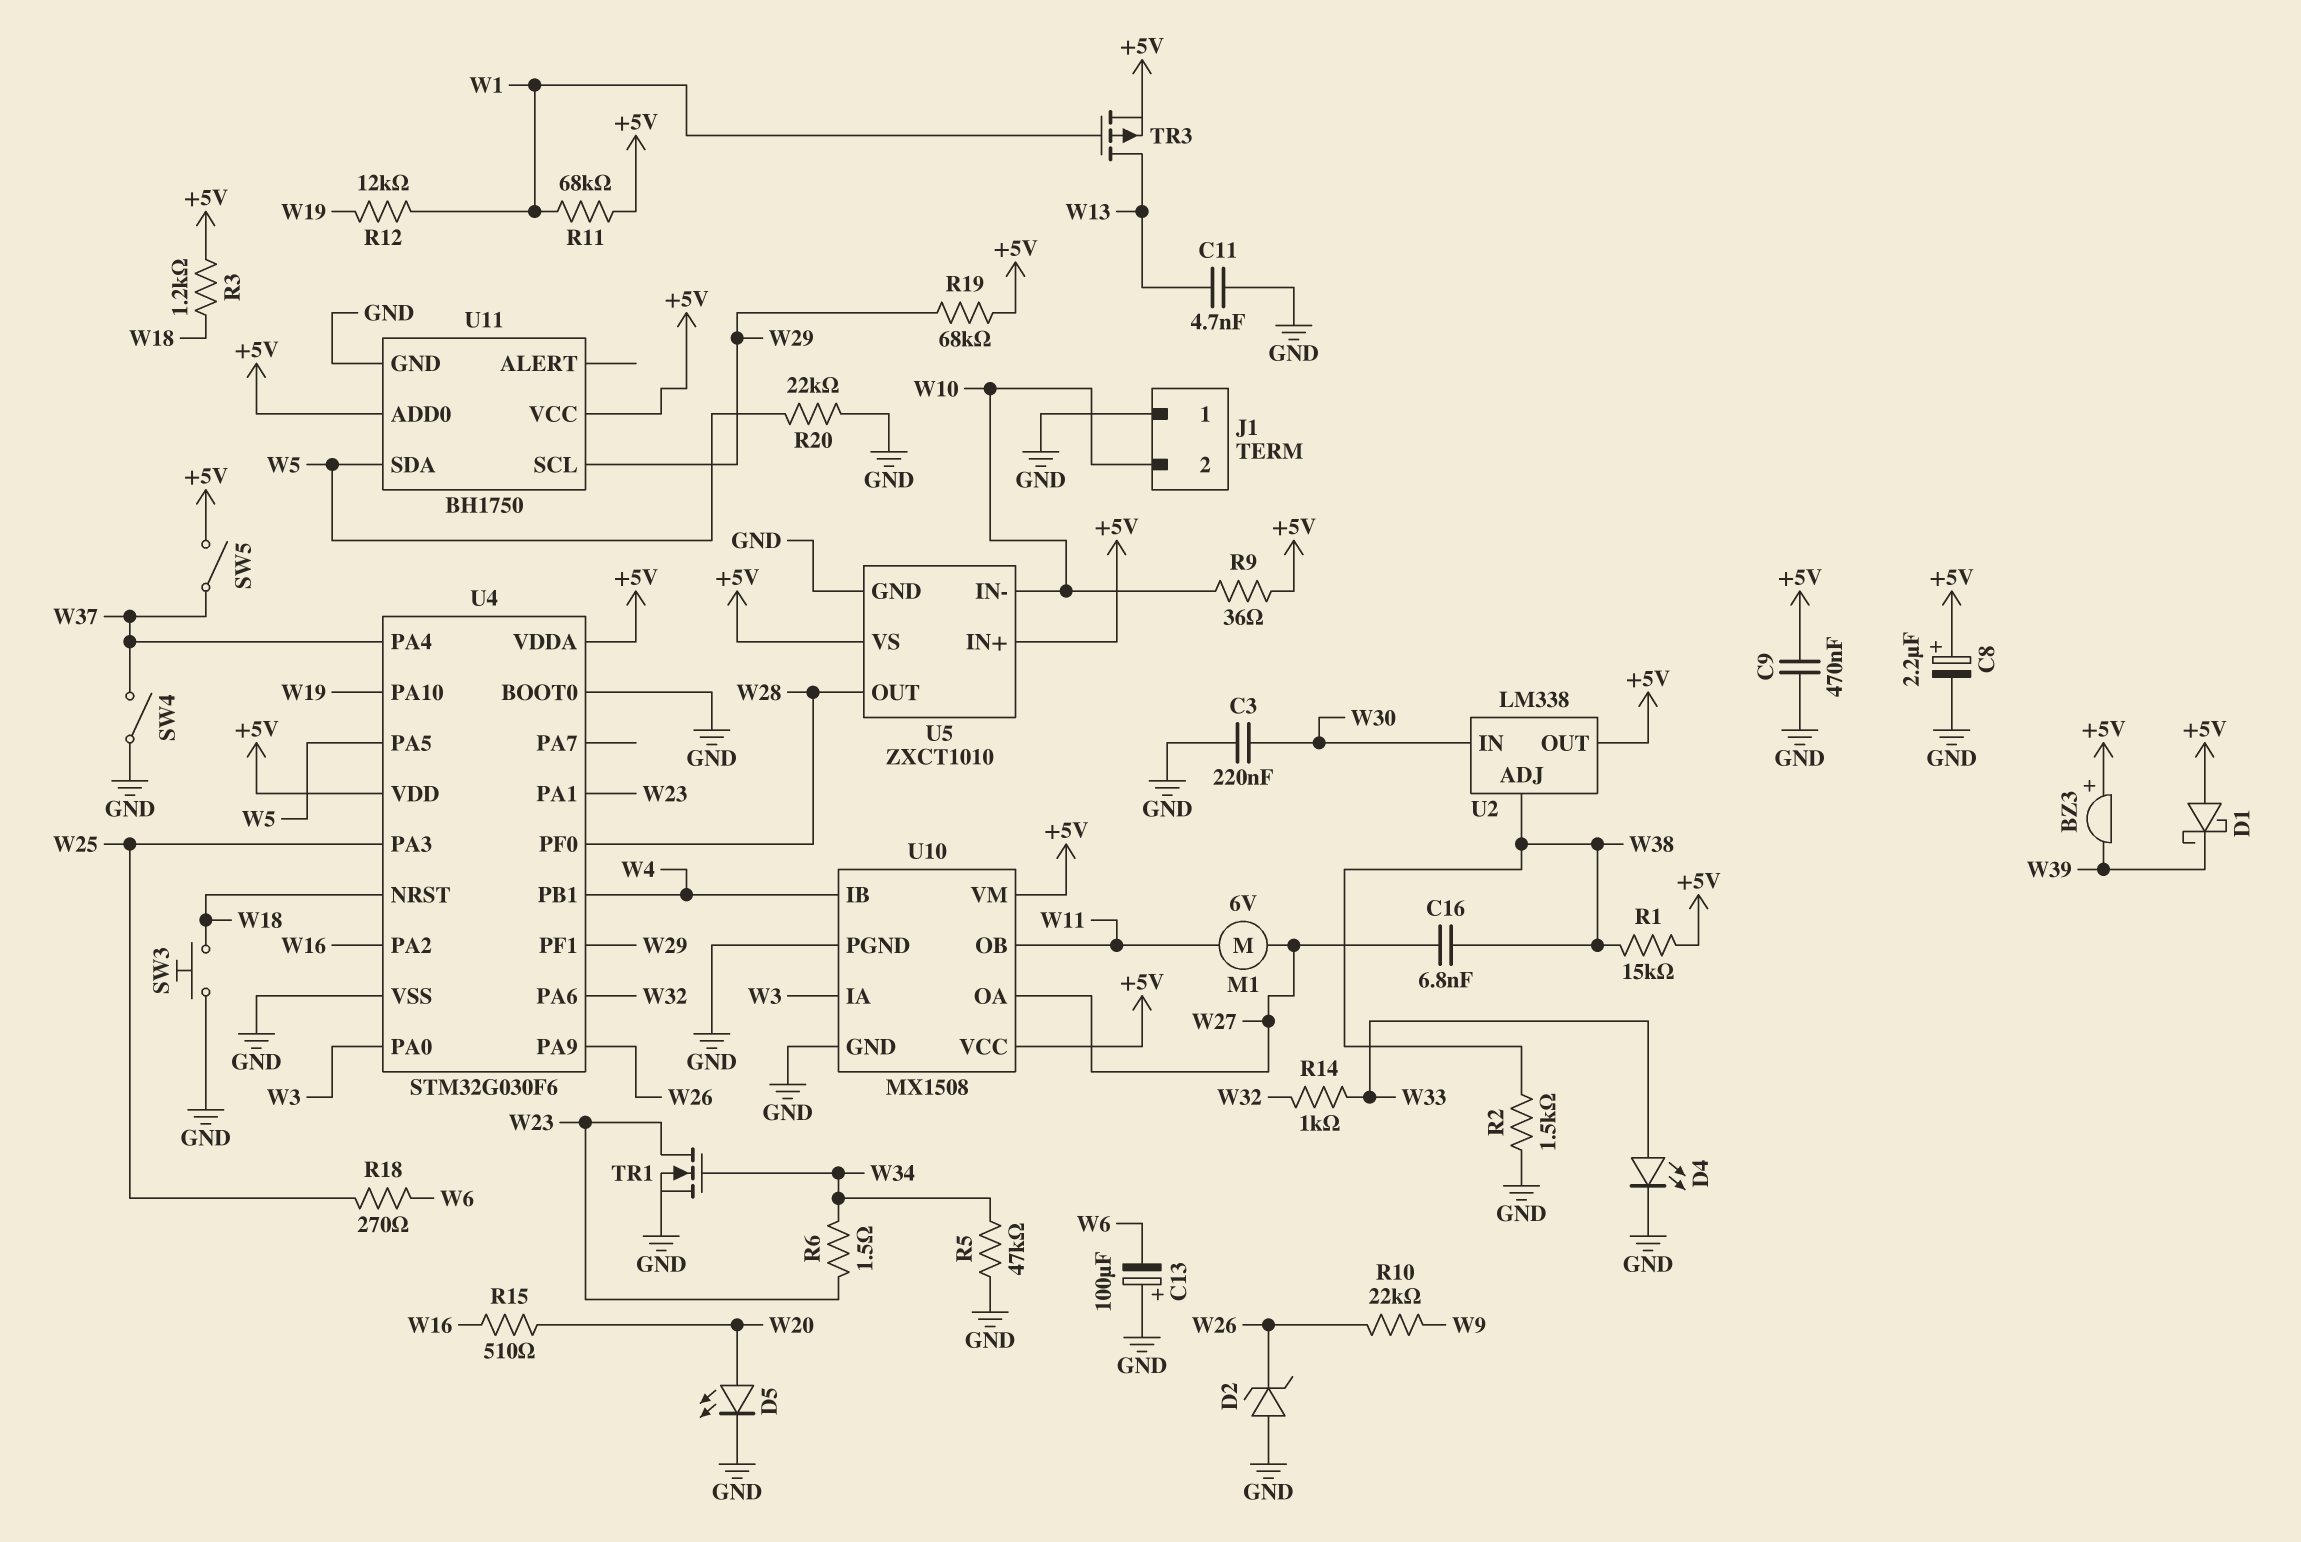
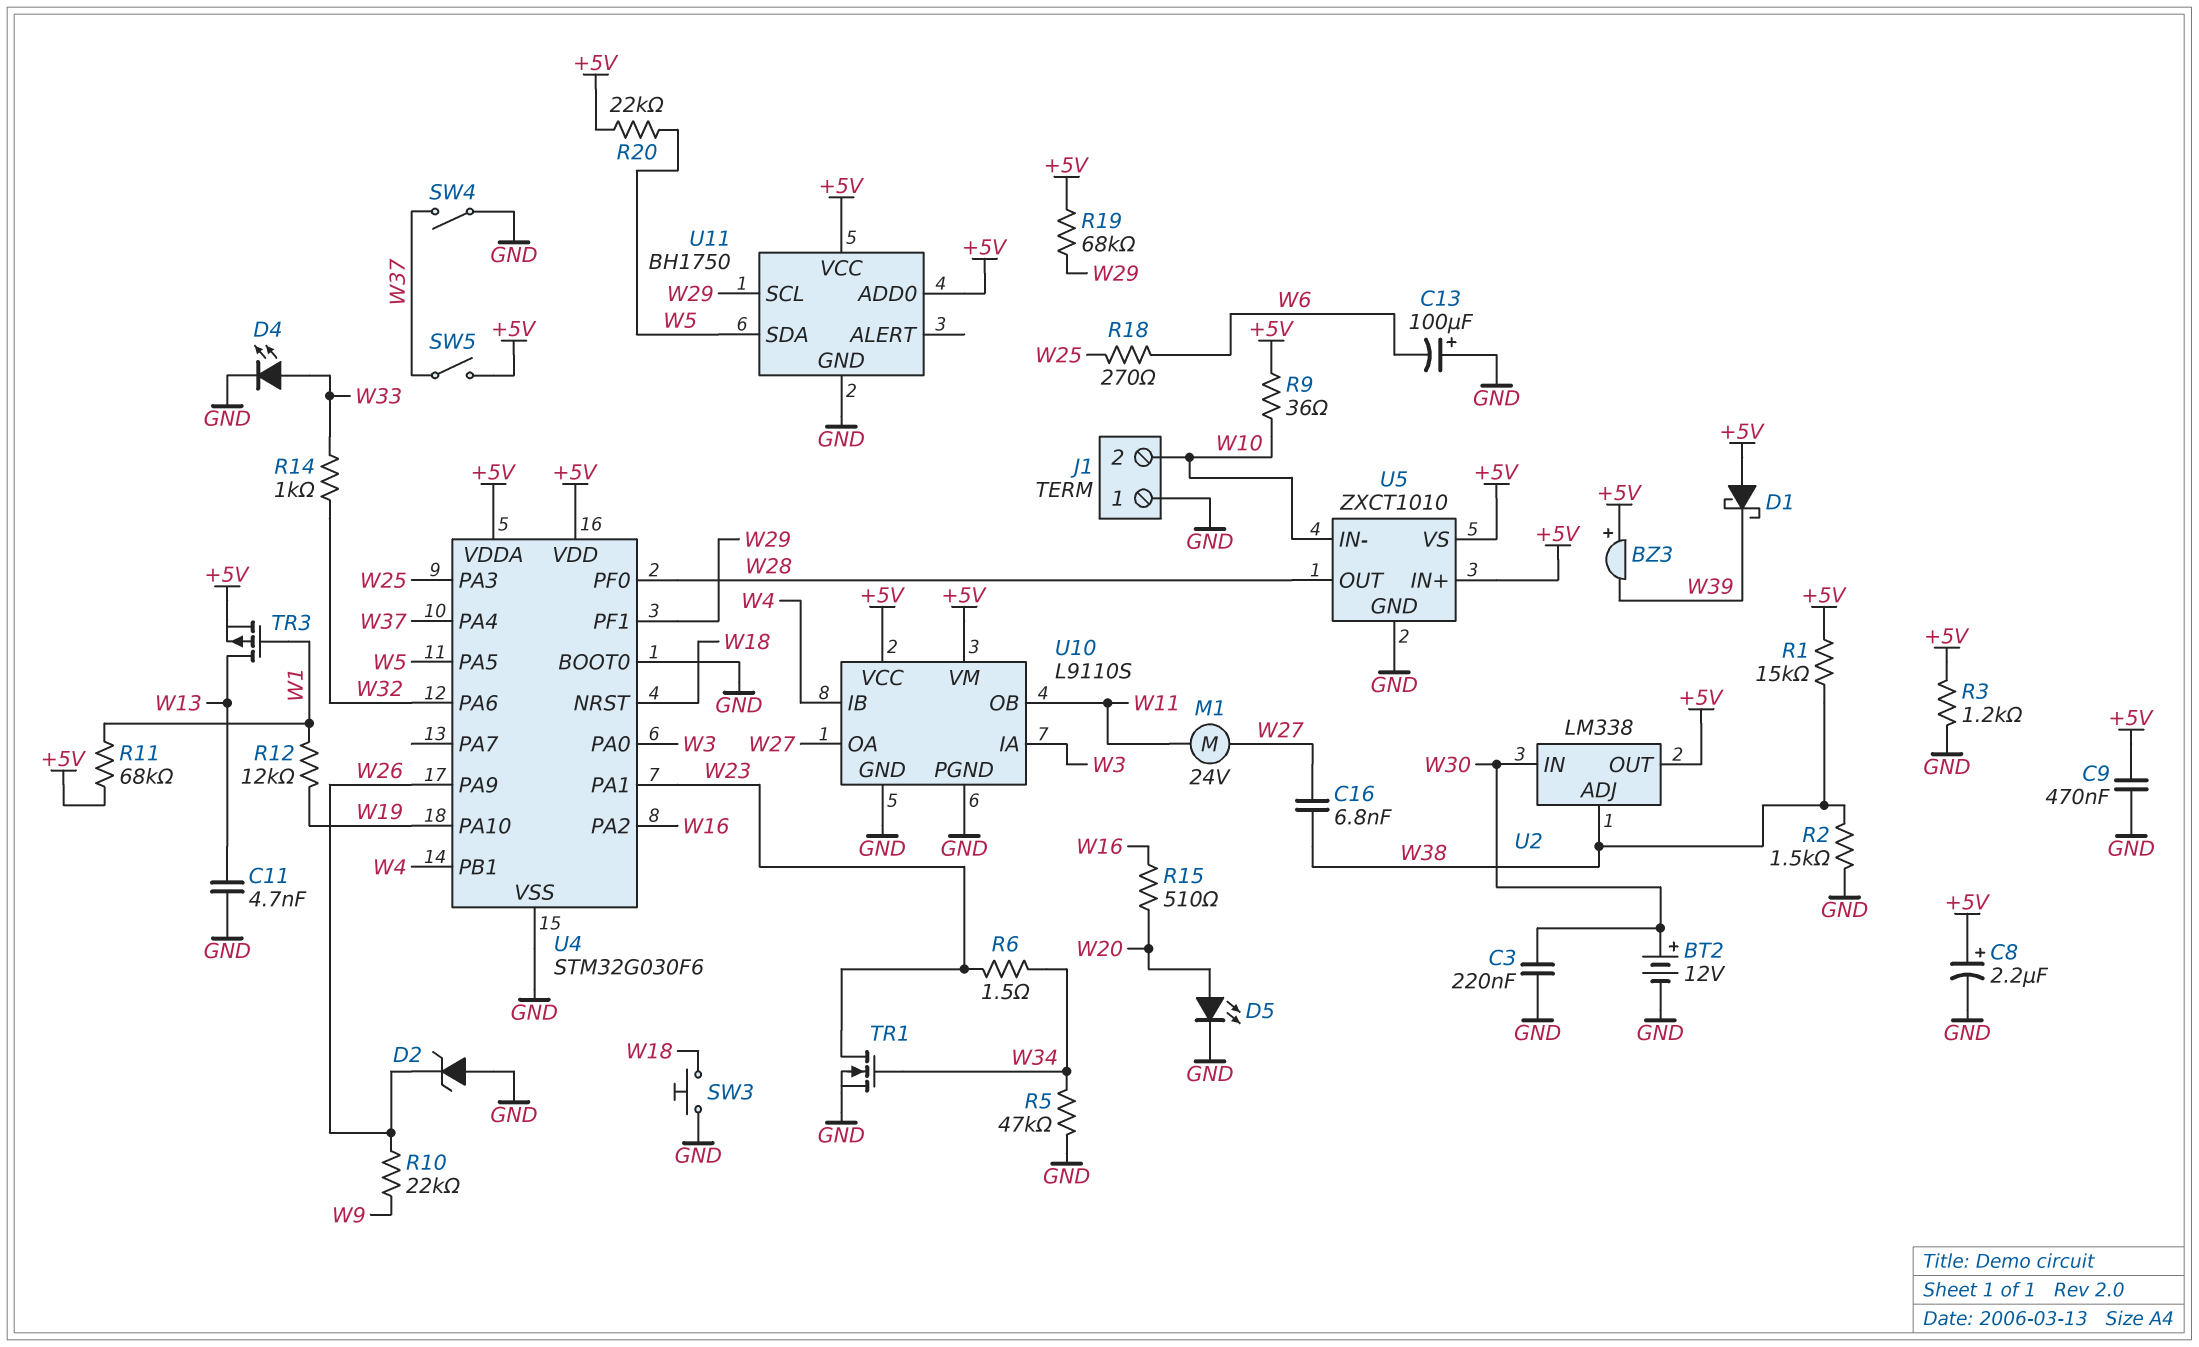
BT2: none -> 12V (plus W30, minus GND)
M1: motor 6V (W11, W27) -> motor 24V (W11, W27)
R3: 1.2k (+5V, W18) -> 1.2k (+5V, GND)
R20: 22k (GND, W5) -> 22k (+5V, W5)
U10: MX1508 -> L9110S

